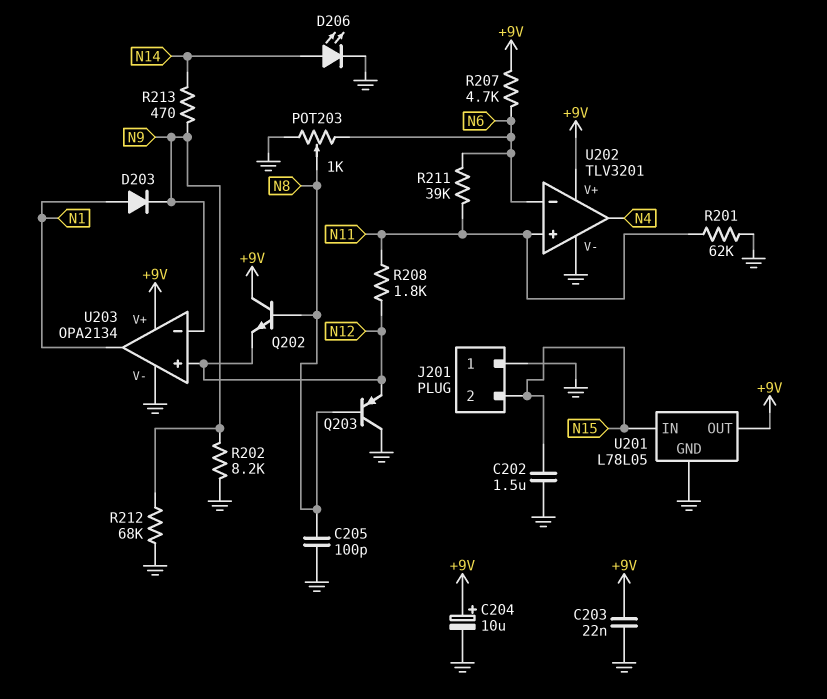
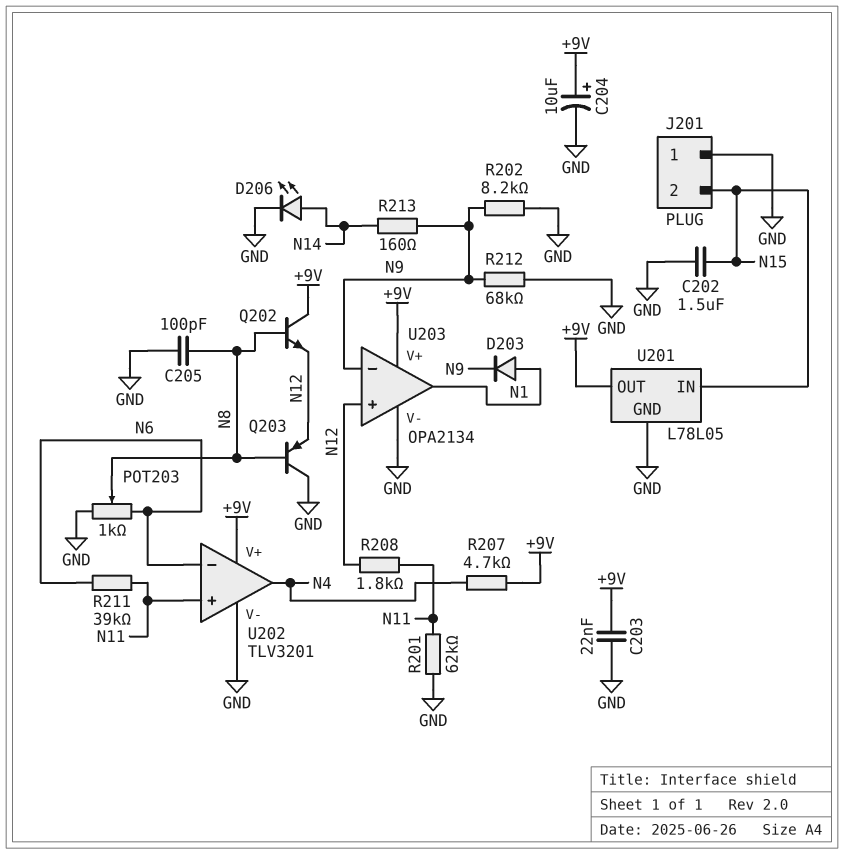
R207: 4.7k (+9V, N6) -> 4.7k (+9V, N4)
R213: 470 (N9, N14) -> 160 (N9, N14)

